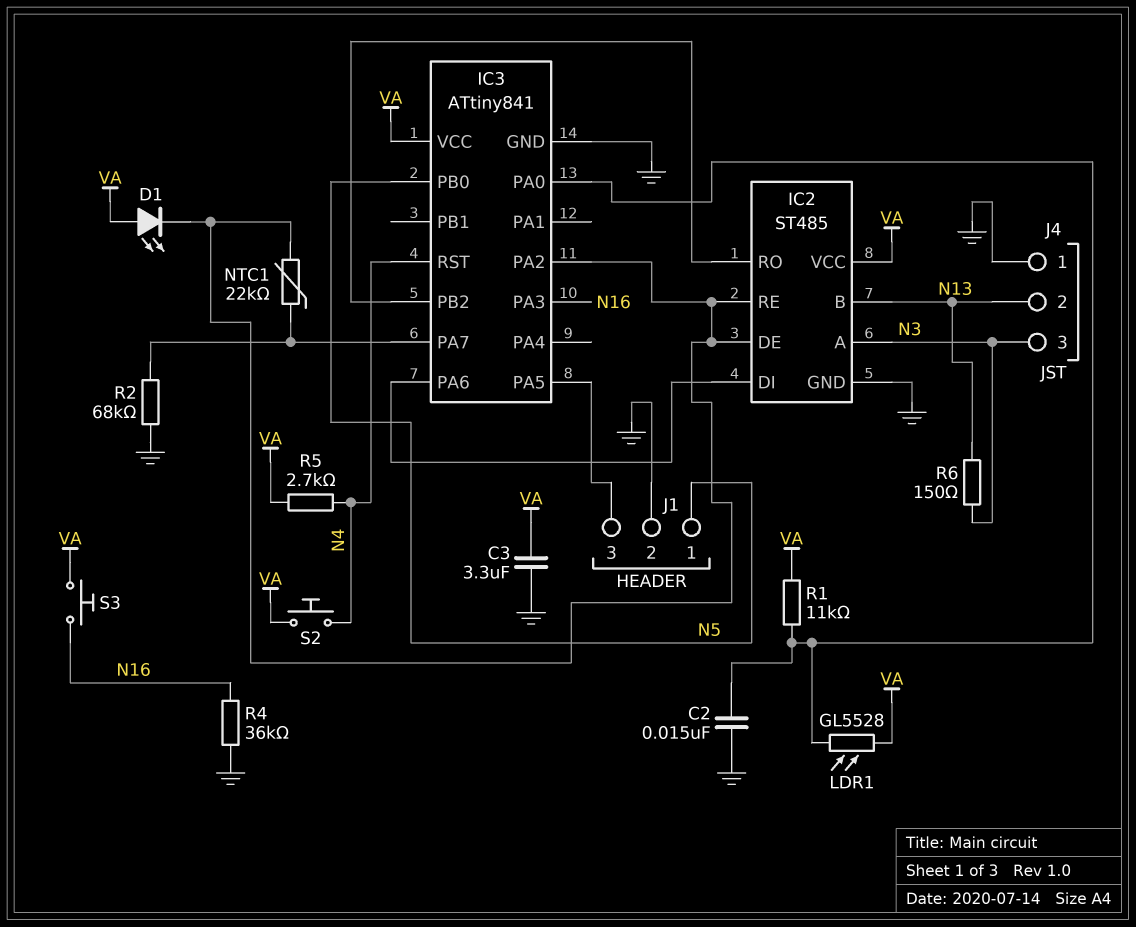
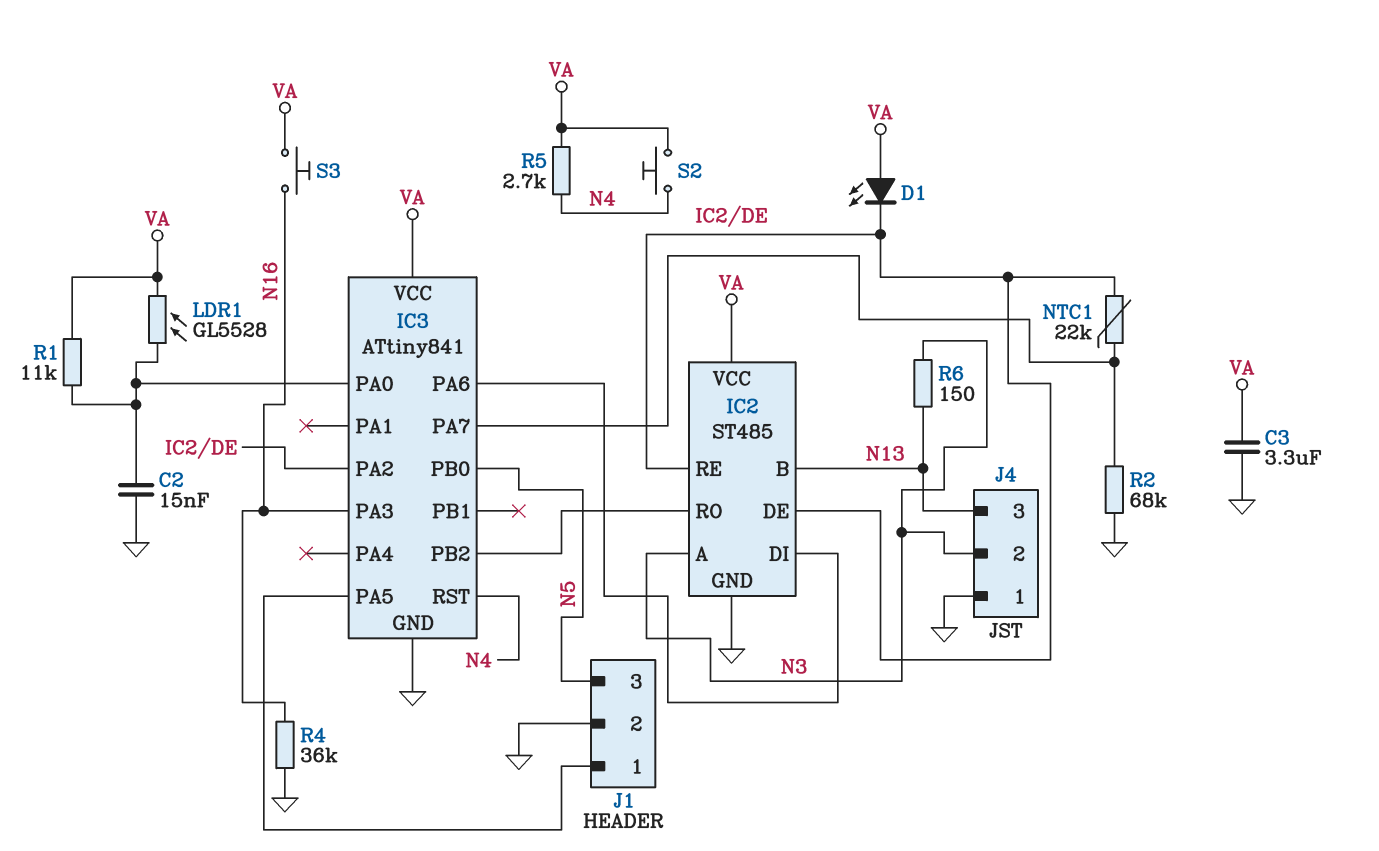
J1 pin 1: N5 -> IC3/PA5
J1 pin 3: IC3/PA5 -> N5
J4 pin 2: N13 -> N3
J4 pin 3: N3 -> N13

